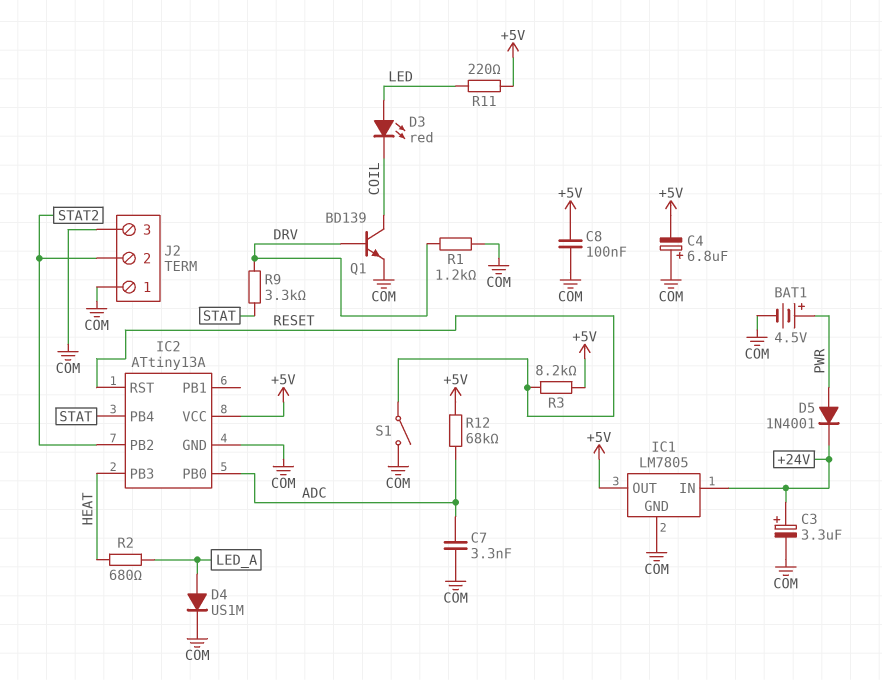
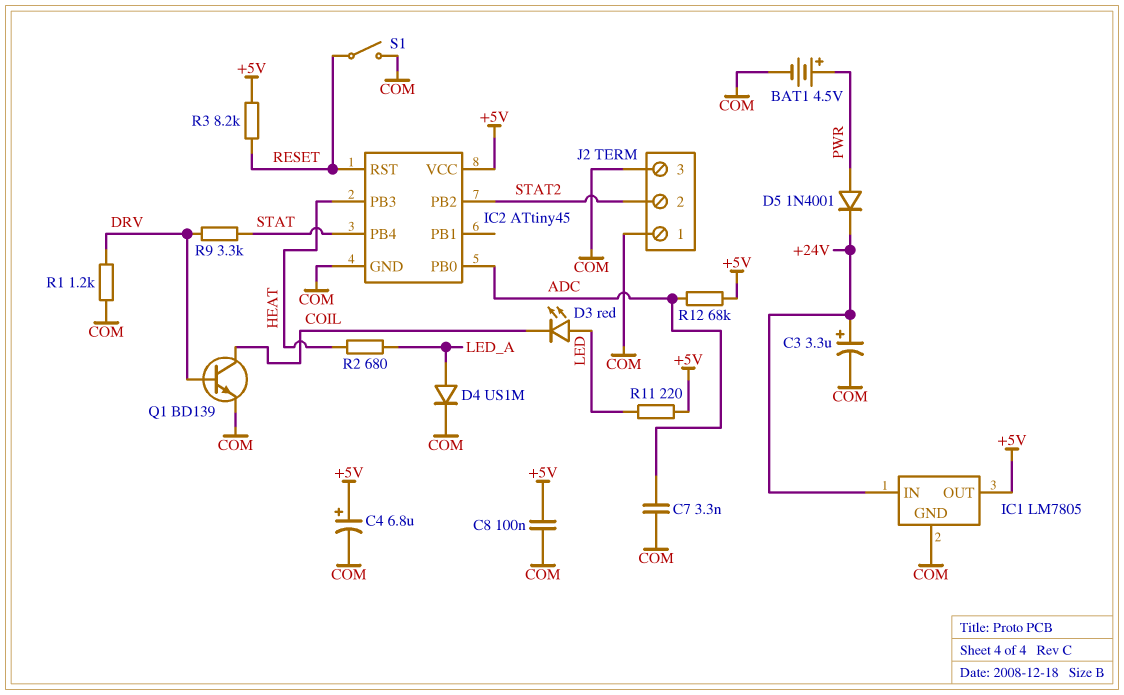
C4: 6.8uF (plus COM, minus +5V) -> 6.8uF (plus +5V, minus COM)
IC2: ATtiny13A -> ATtiny45

